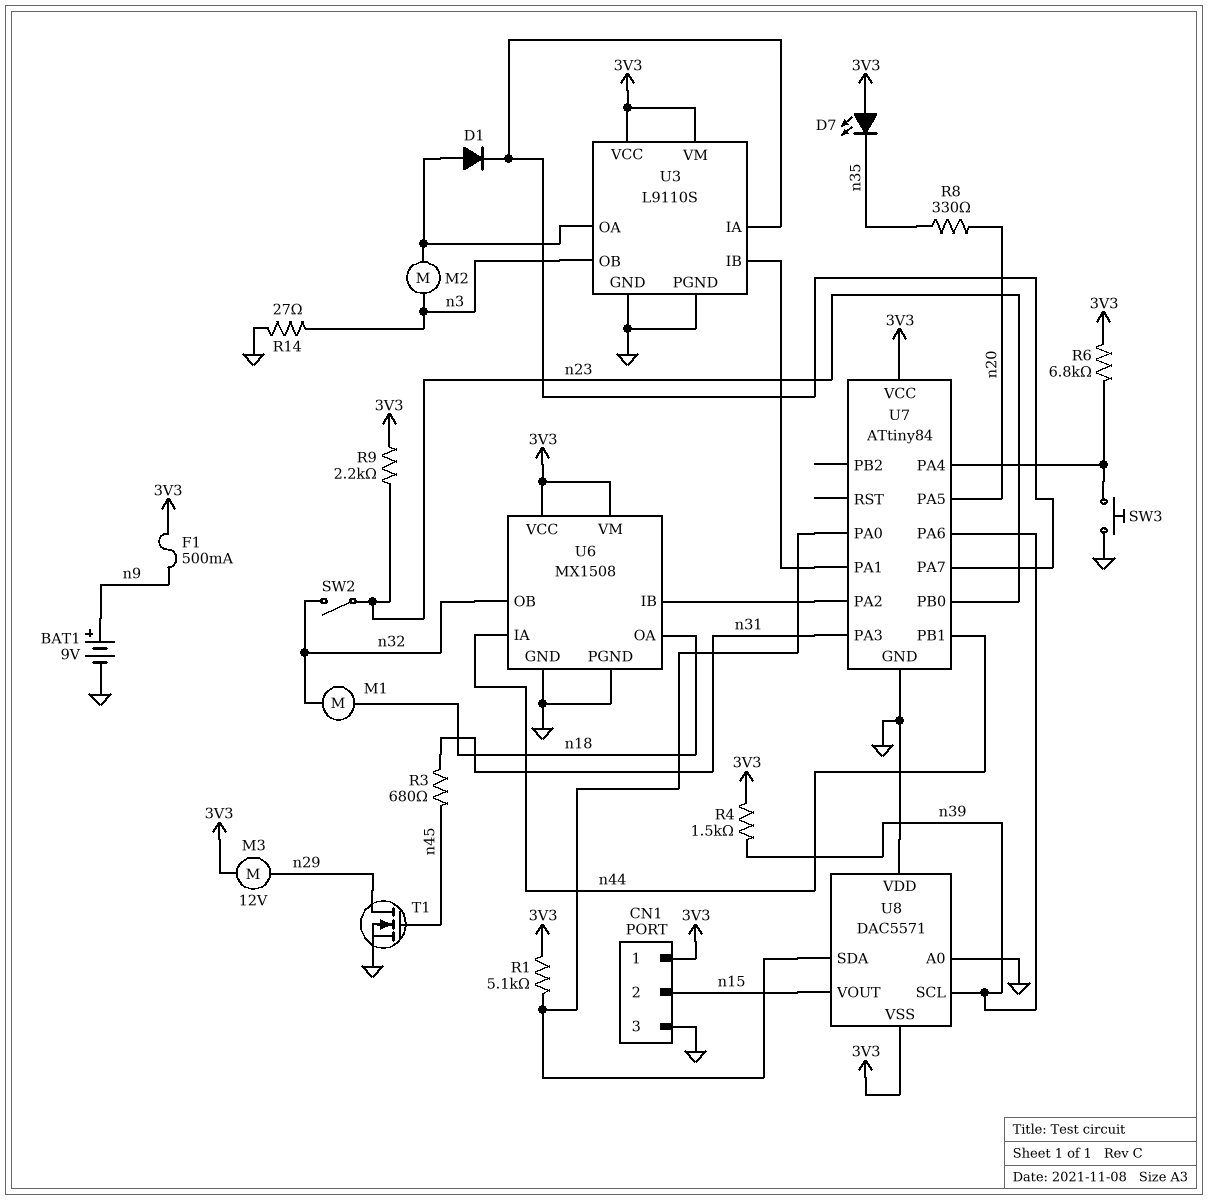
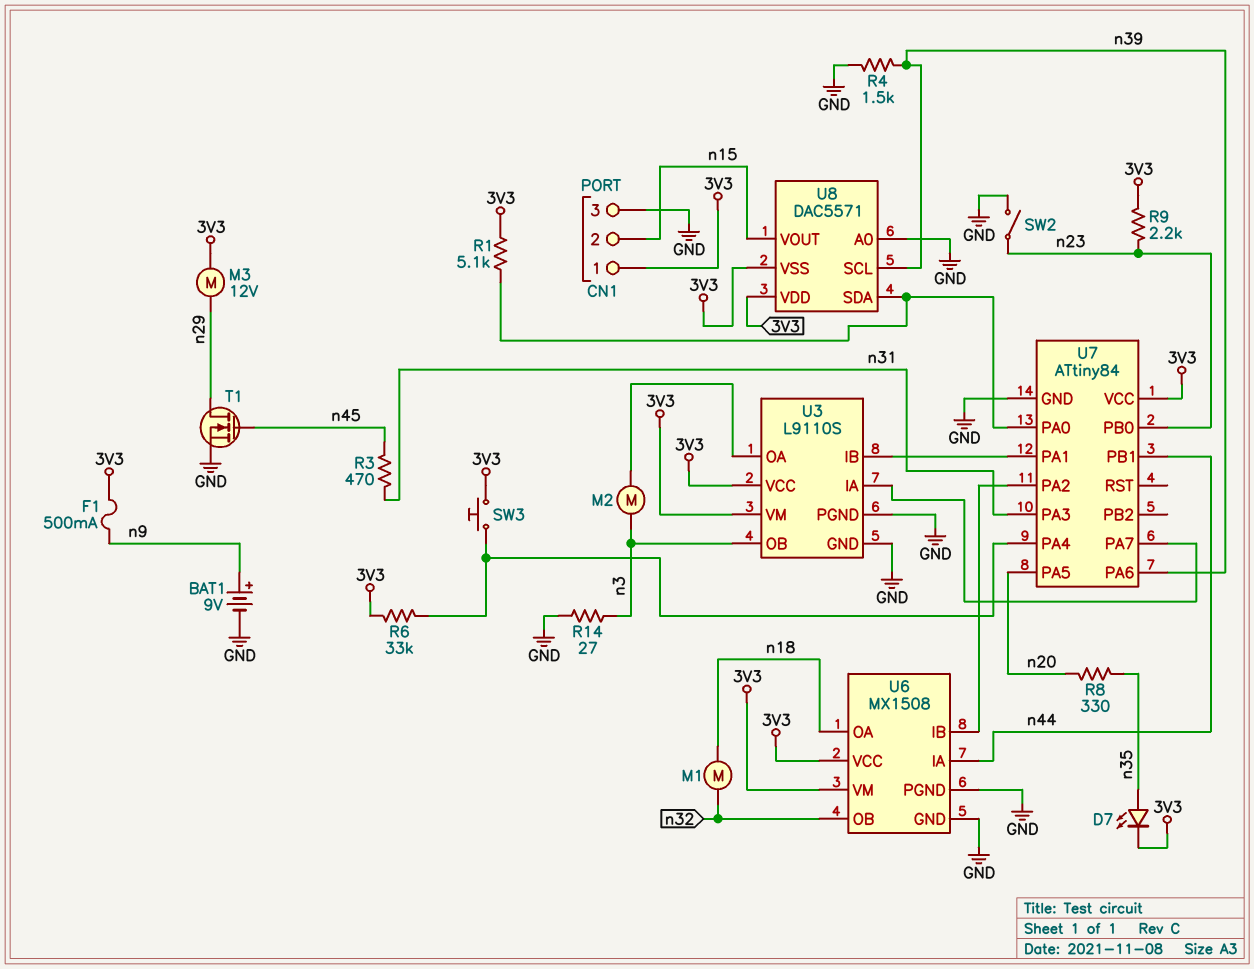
D1: diode (A U3/OA, K U3/IA) -> none
D7: LED (A 3V3, K n35) -> LED (A n35, K 3V3)
R3: 680 (n31, n45) -> 470 (n31, n45)
R4: 1.5k (3V3, n39) -> 1.5k (GND, n39)
R6: 6.8k (3V3, U7/PA4) -> 33k (3V3, U7/PA4)
SW2: switch (n23, n32) -> switch (GND, n23)
SW3: button (GND, U7/PA4) -> button (3V3, U7/PA4)
U8 pin VDD: GND -> 3V3

